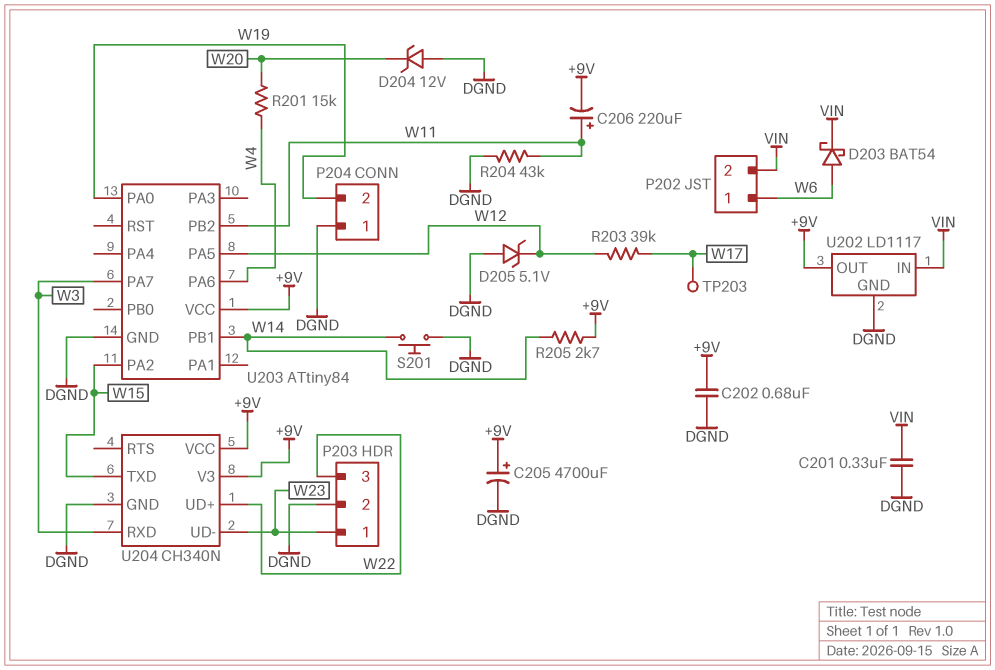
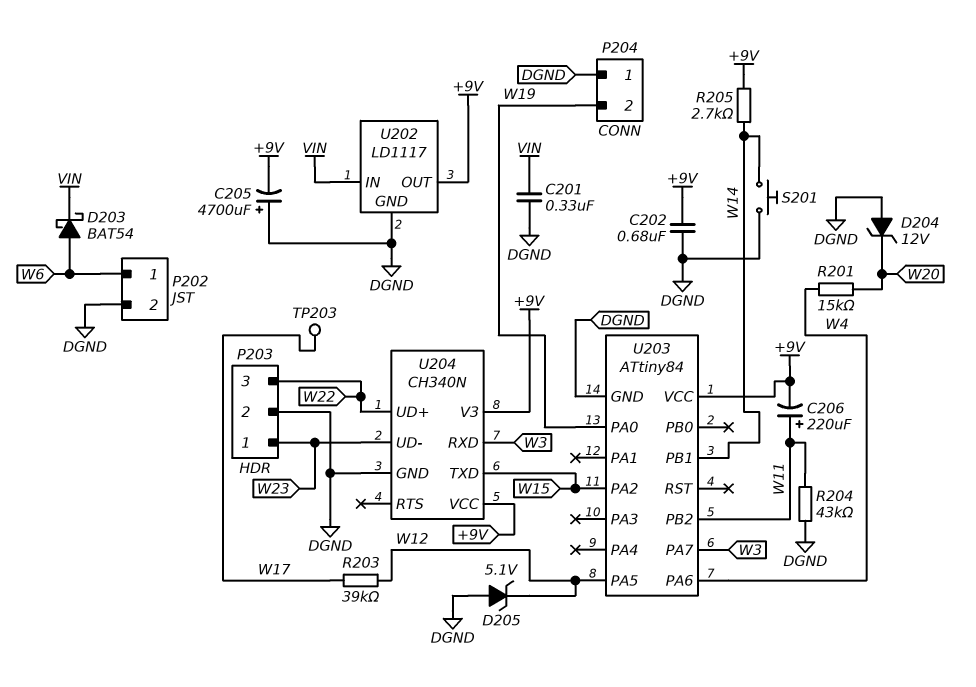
C205: 4700uF (plus +9V, minus DGND) -> 4700uF (plus DGND, minus +9V)
P202 pin 2: VIN -> DGND

